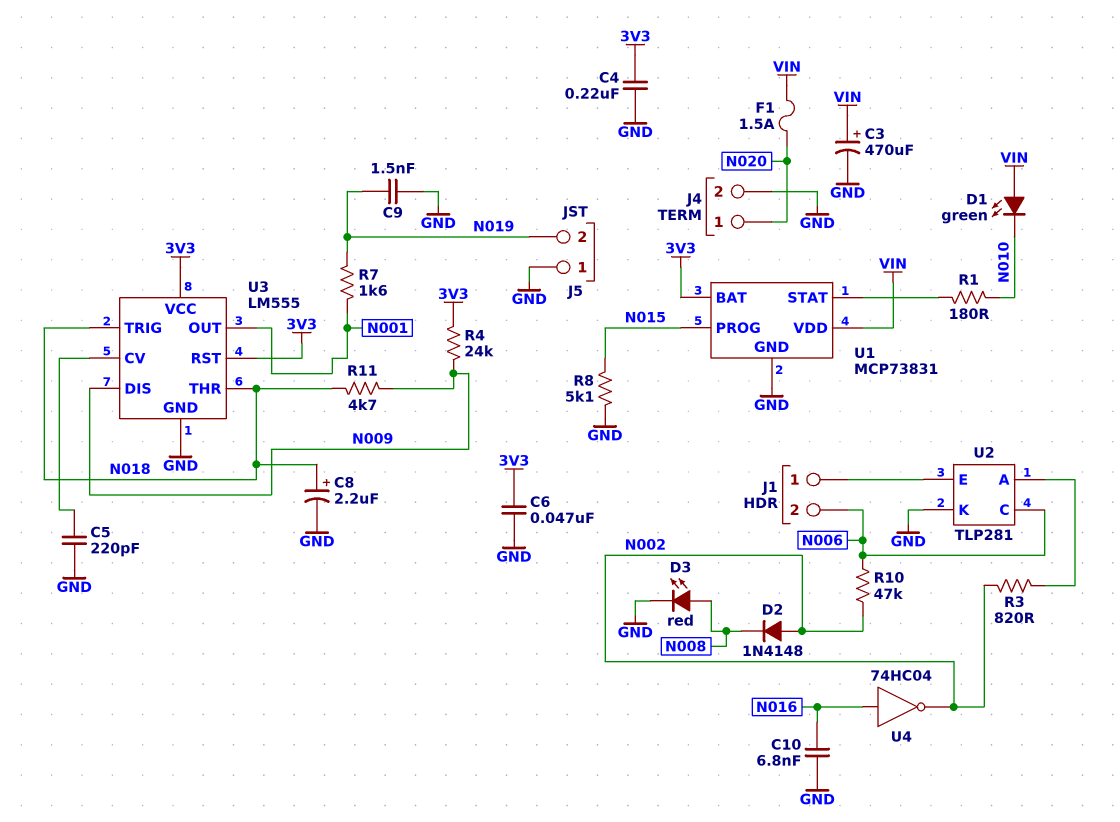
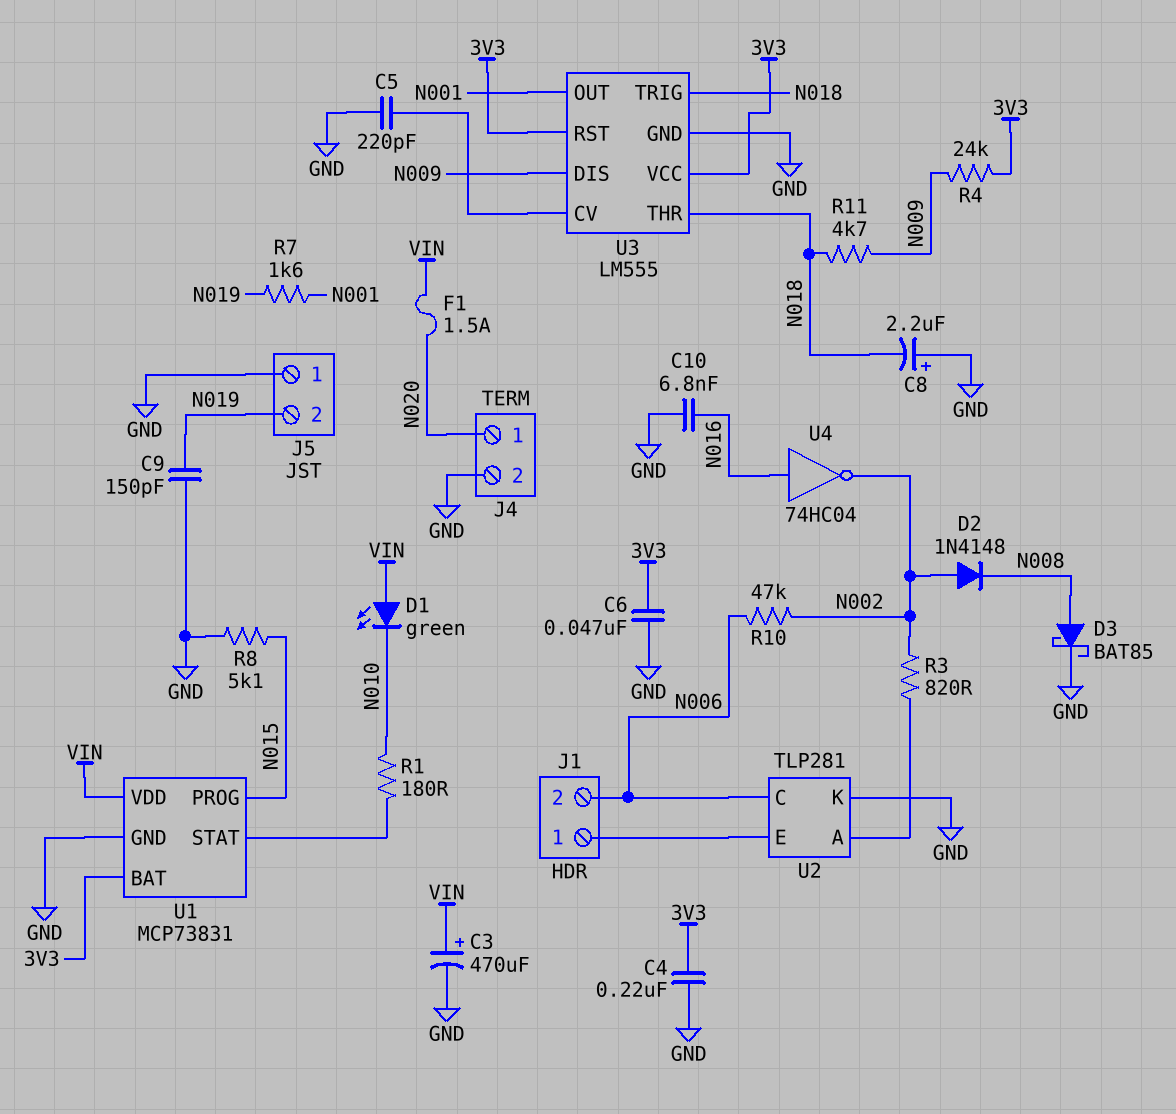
C8: 2.2uF (plus N018, minus GND) -> 2.2uF (plus GND, minus N018)
C9: 1.5nF (GND, N019) -> 150pF (GND, N019)
D3: LED red (A N008, K GND) -> schottky BAT85 (A N008, K GND)

